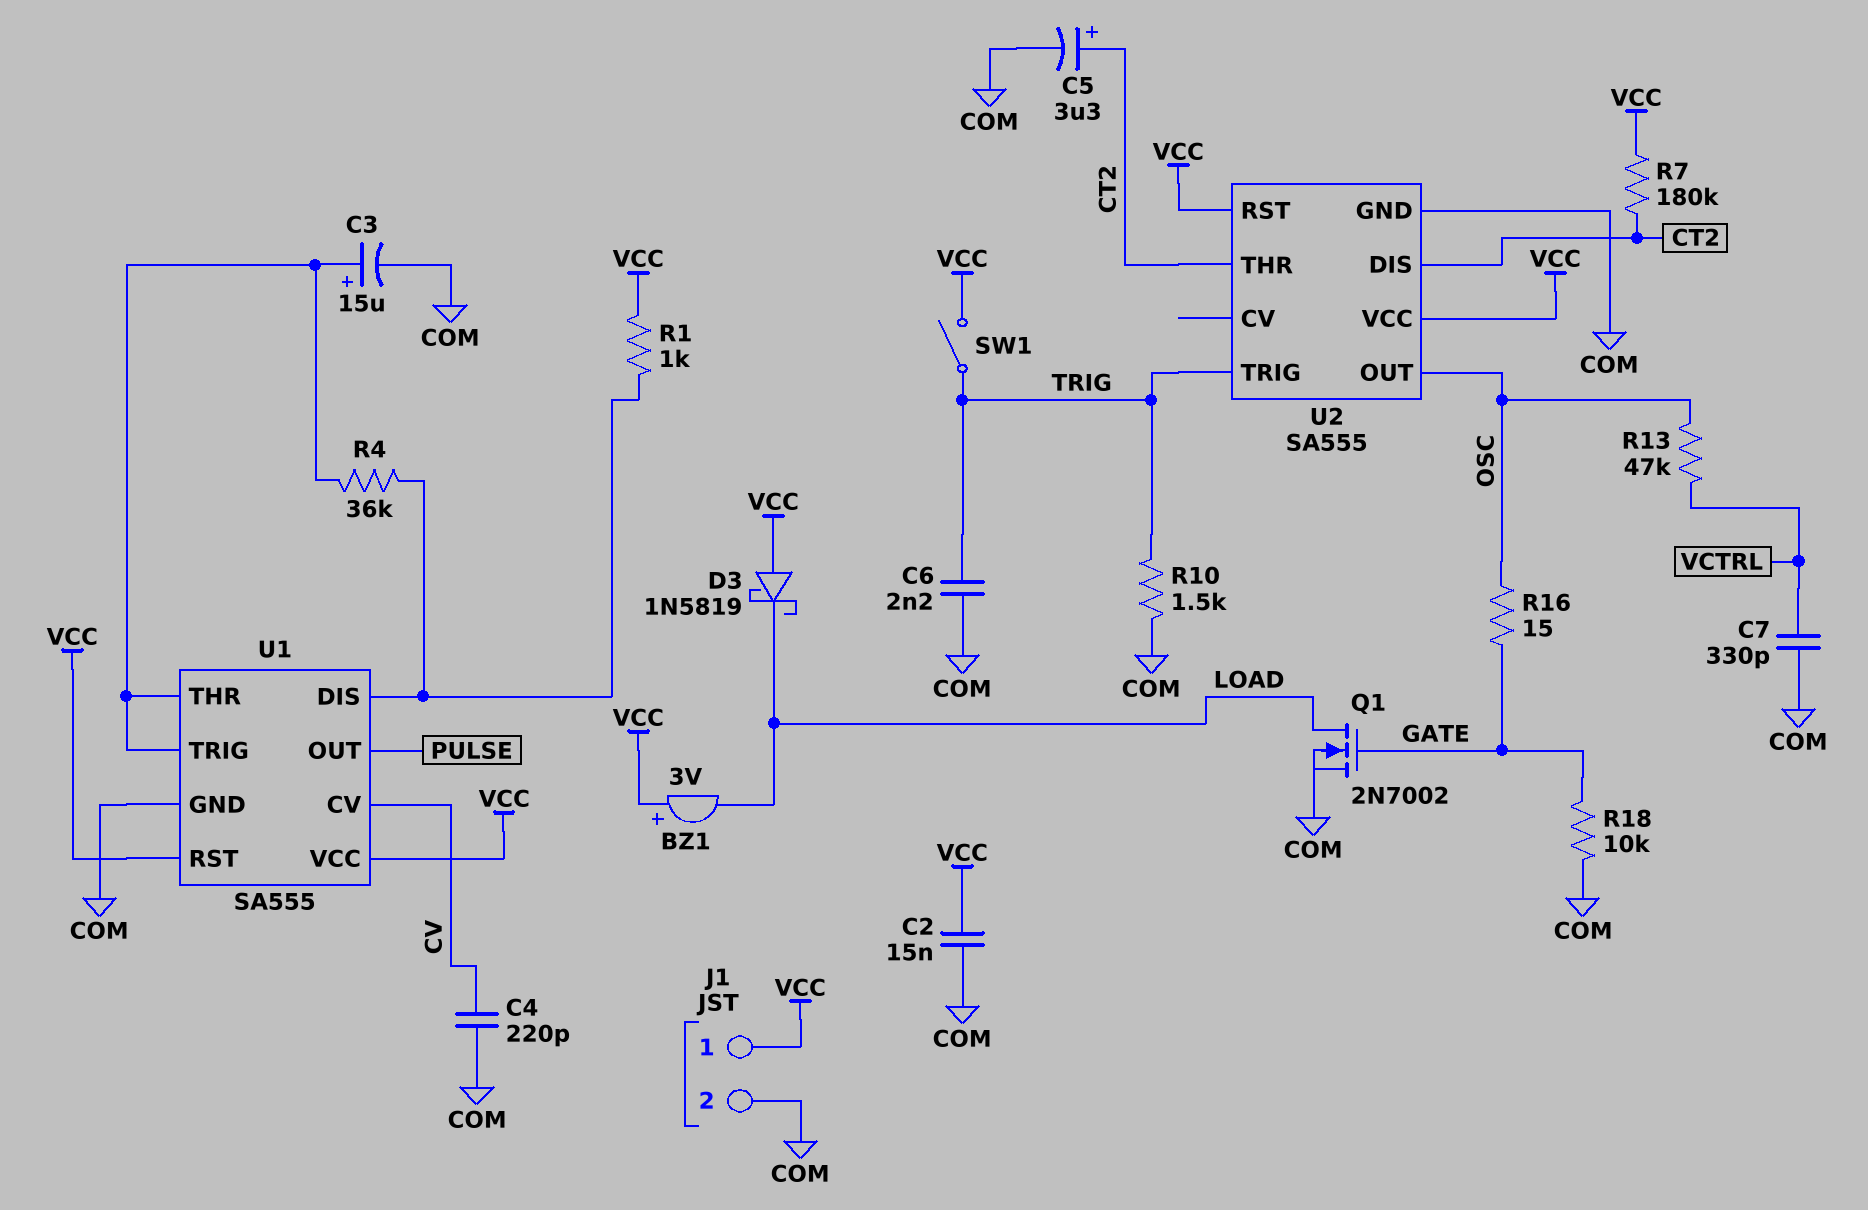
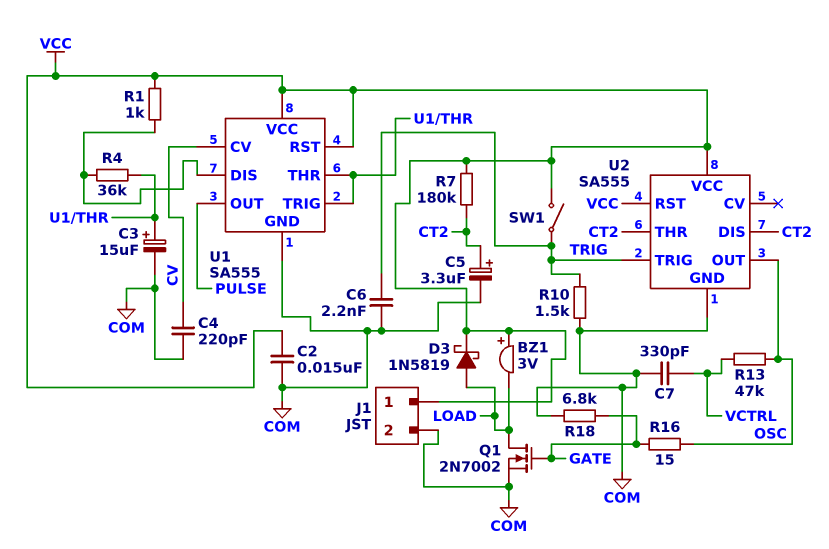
D3: schottky 1N5819 (A VCC, K LOAD) -> schottky 1N5819 (A LOAD, K VCC)
R18: 10k (COM, GATE) -> 6.8k (COM, GATE)

